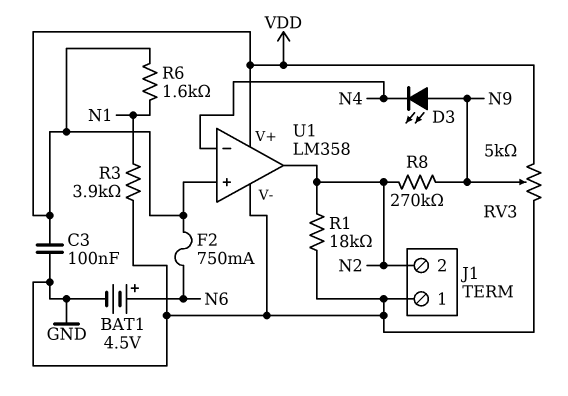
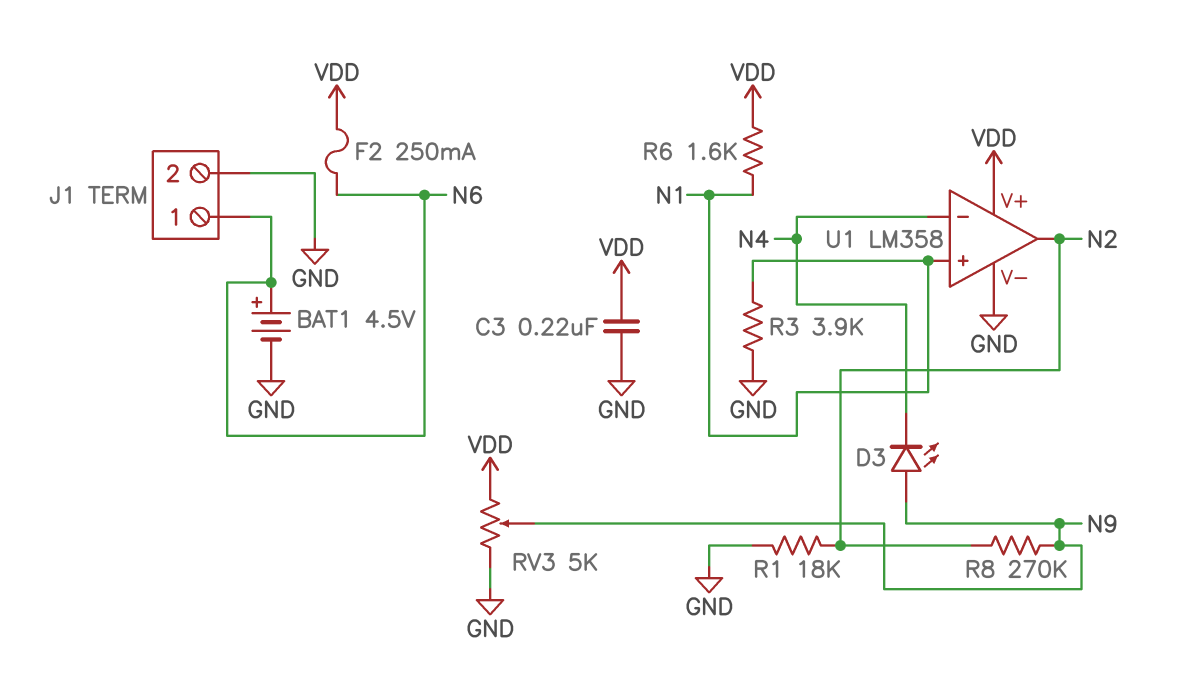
C3: 100nF (GND, VDD) -> 220nF (GND, VDD)
F2: 750mA (N6, VDD) -> 250mA (N6, VDD)
J1 pin 1: GND -> N6
J1 pin 2: N2 -> GND
U1 pin in+: VDD -> N1

